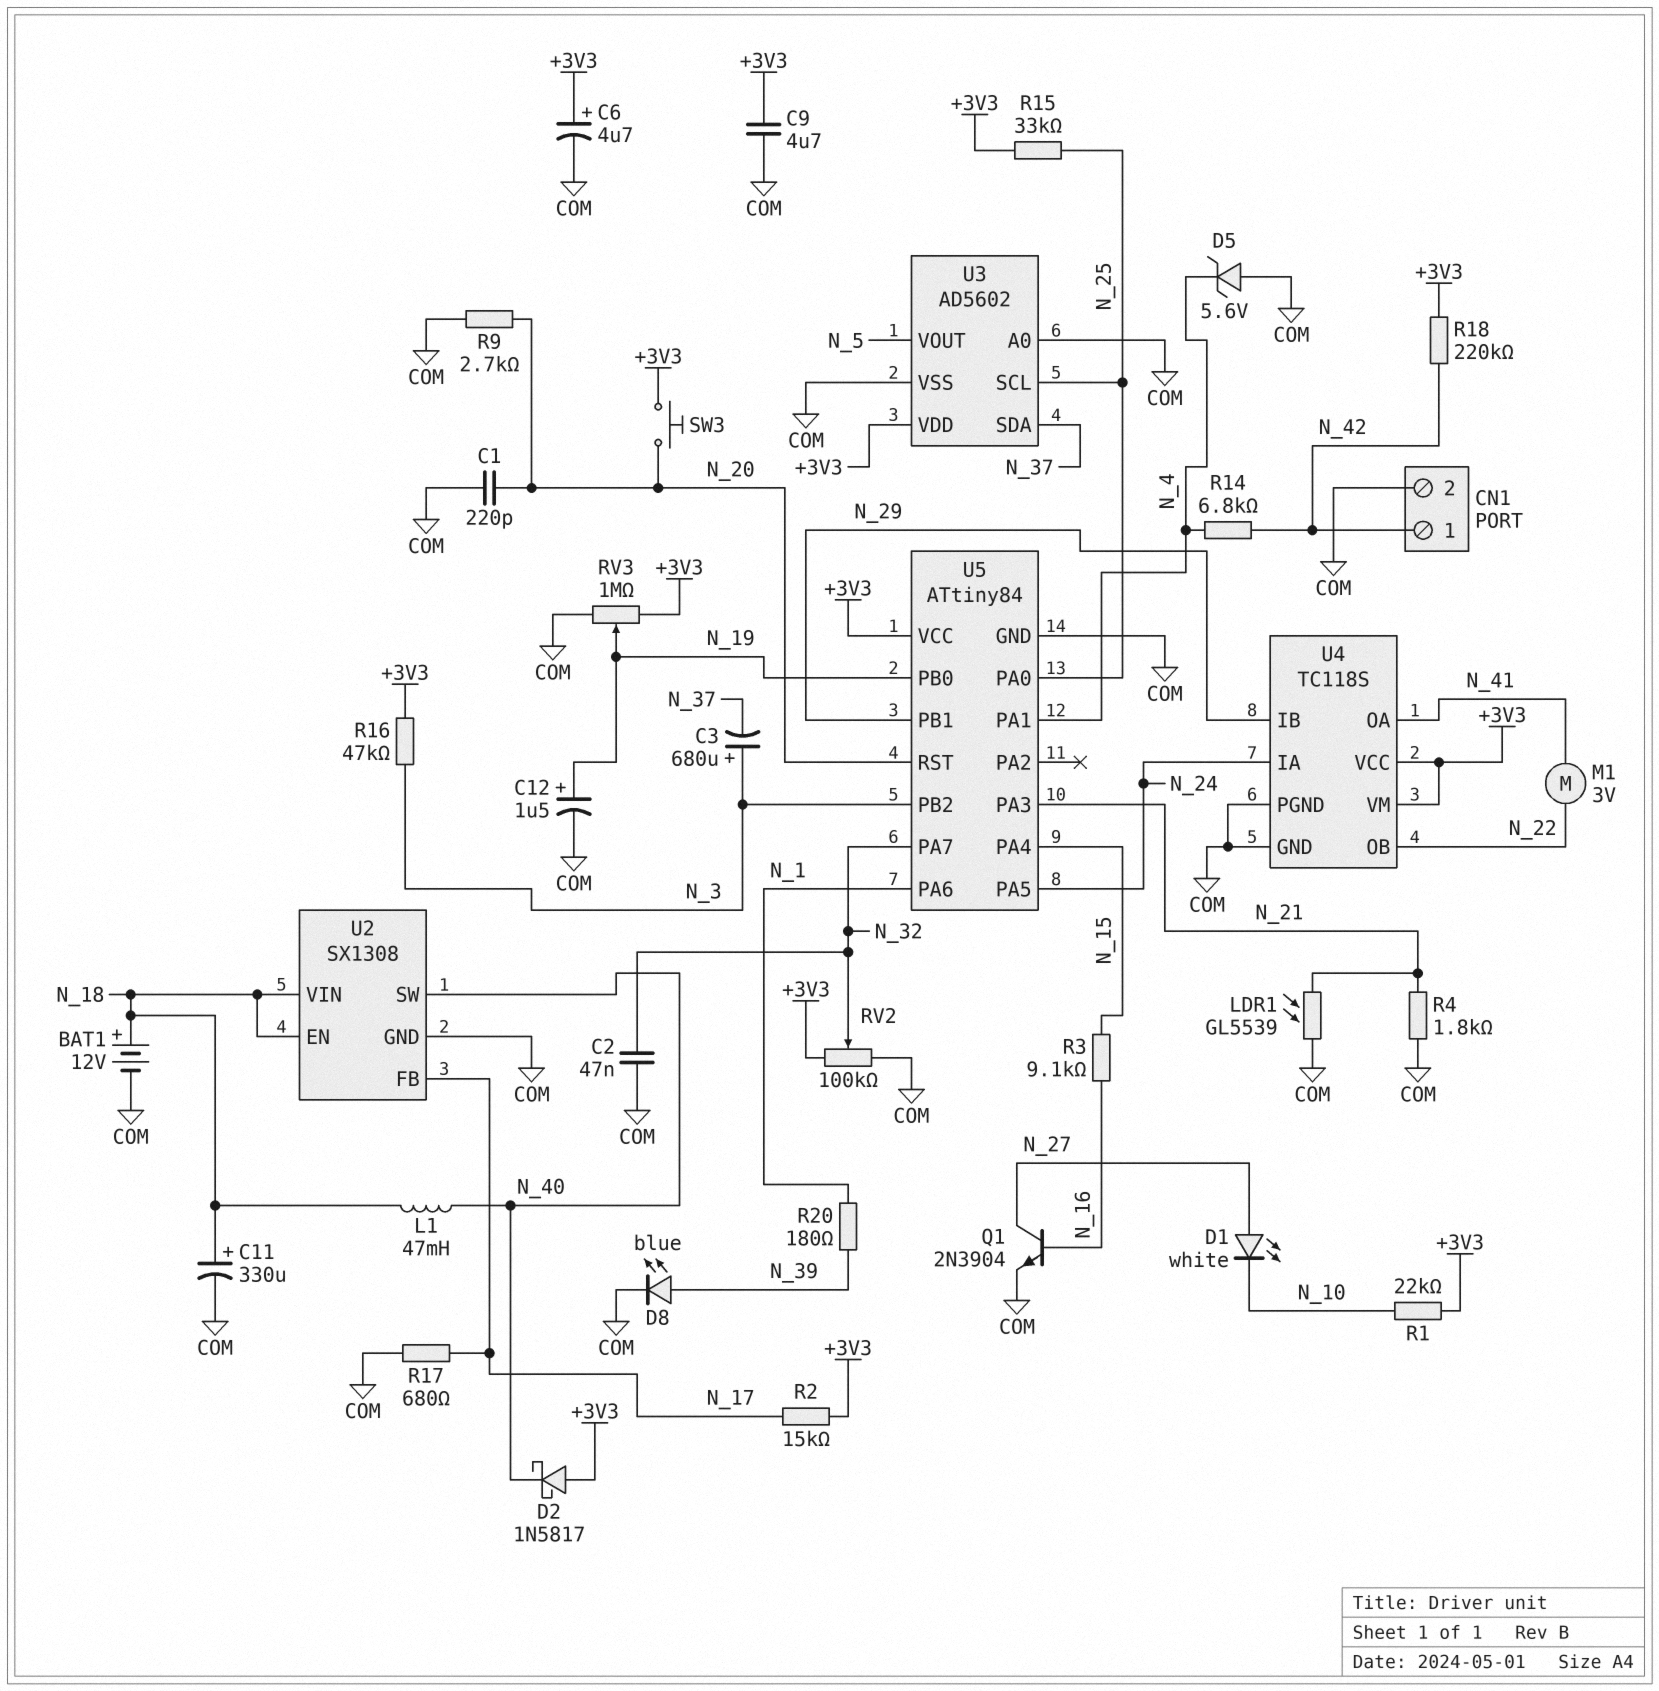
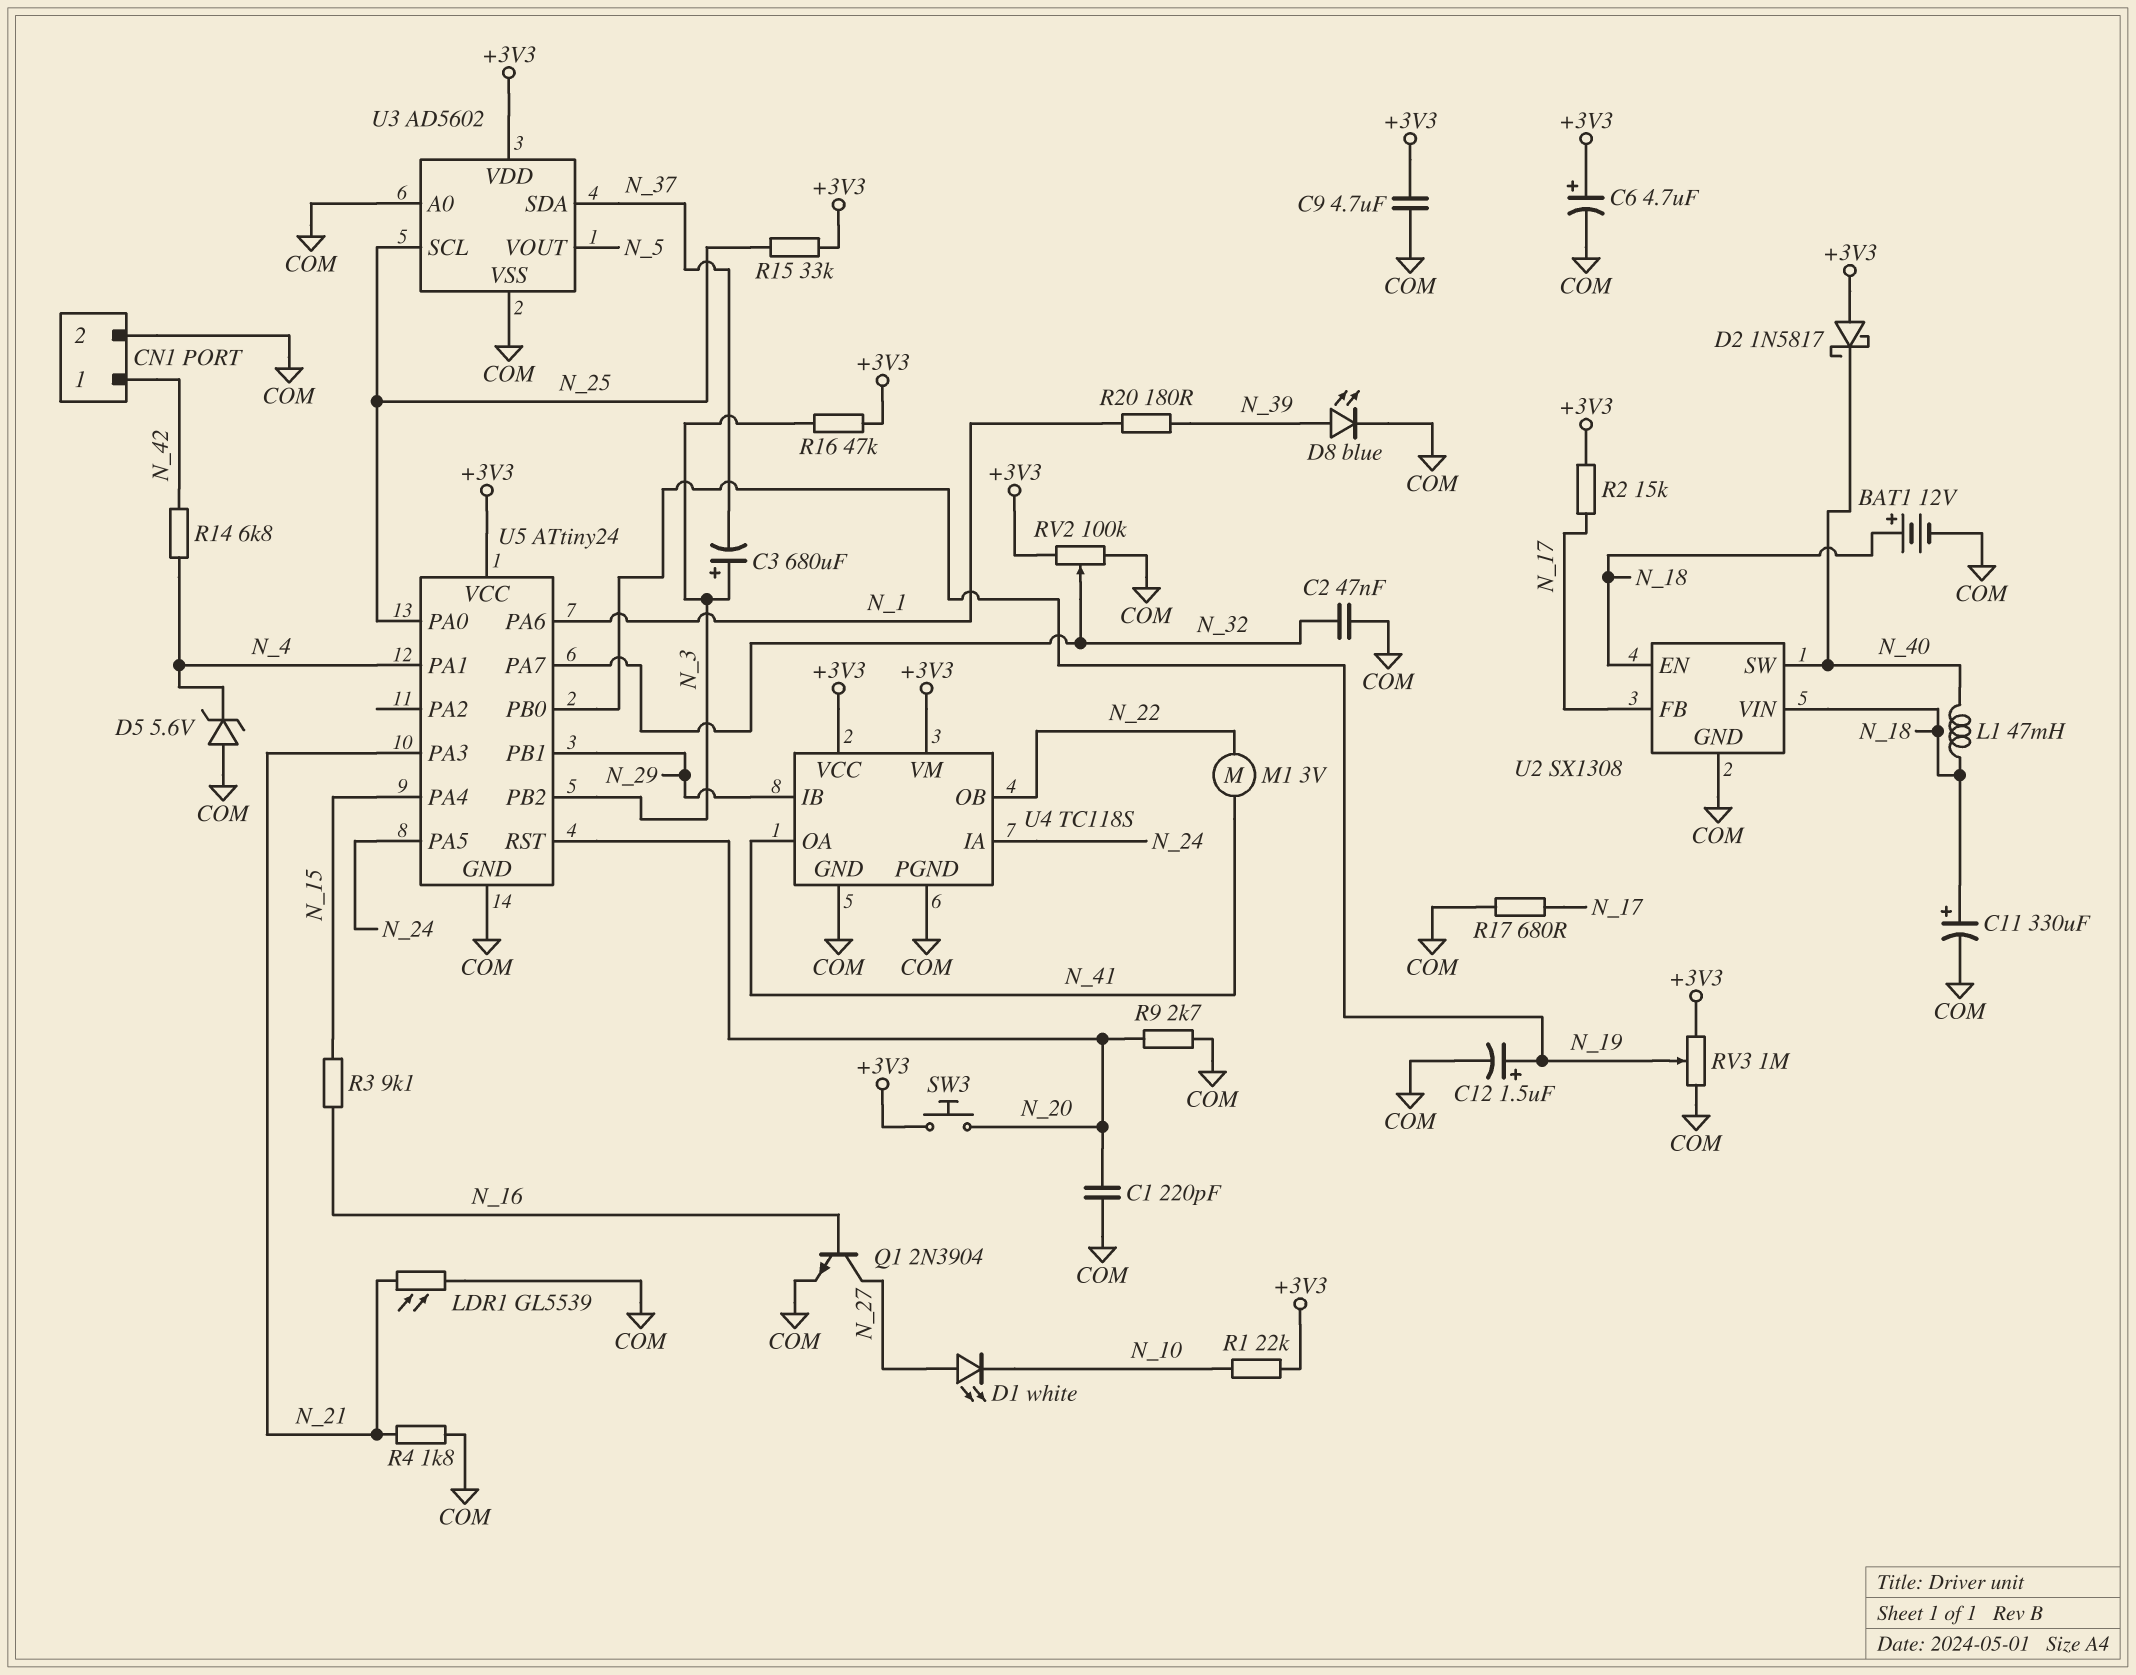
R18: 220k (+3V3, N_42) -> none
U5: ATtiny84 -> ATtiny24

